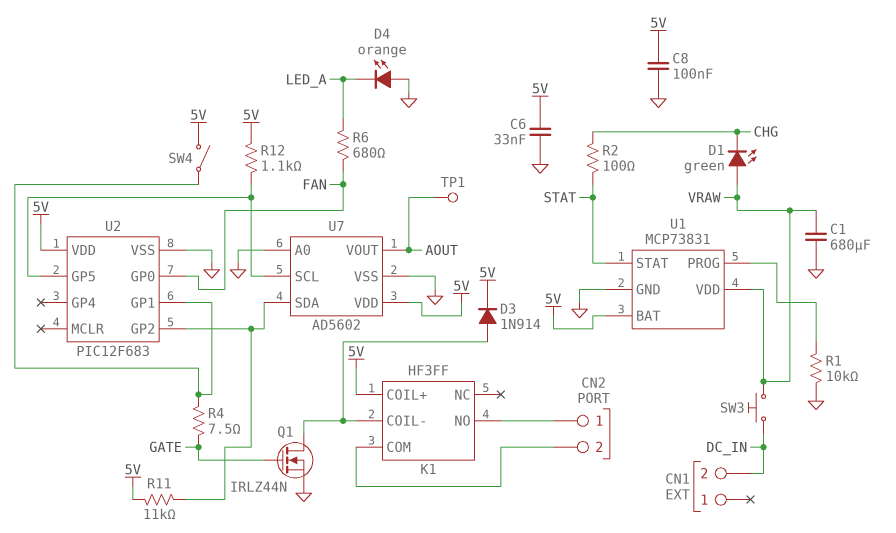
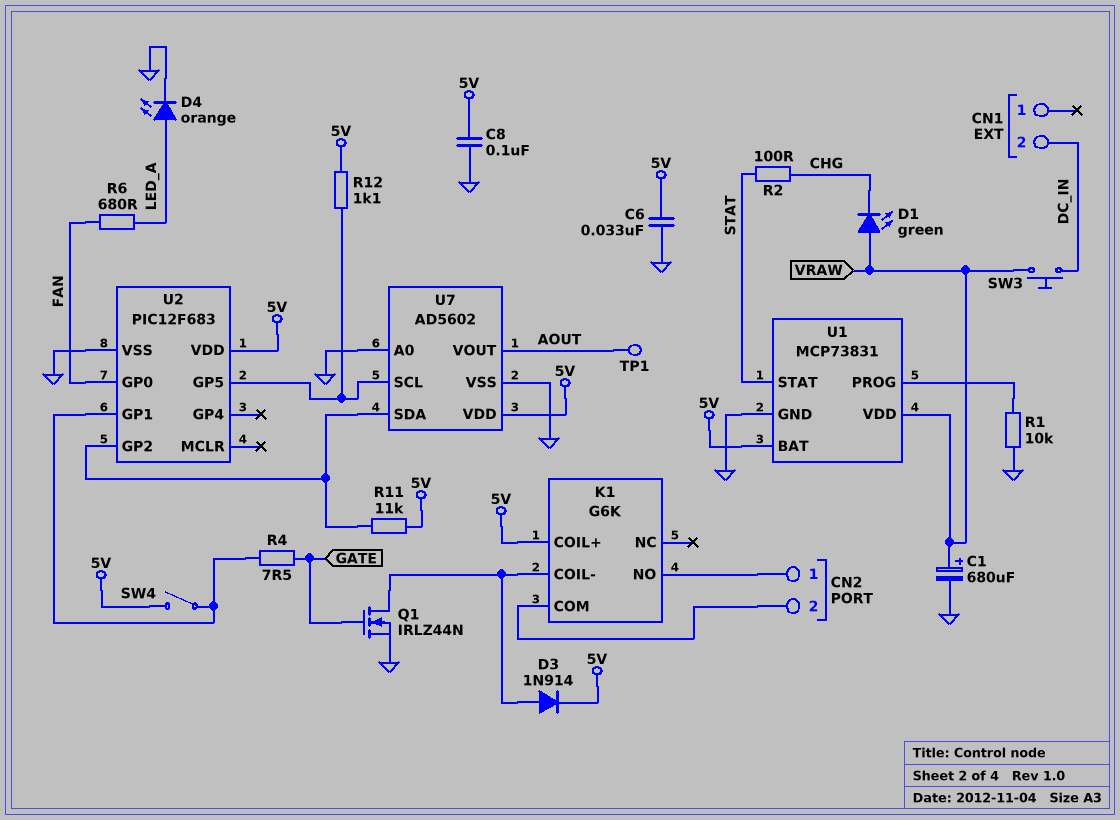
C1: 680uF (GND, VRAW) -> 680uF (plus VRAW, minus GND)
D4: LED orange (A GND, K LED_A) -> LED orange (A LED_A, K GND)
K1: HF3FF -> G6K

